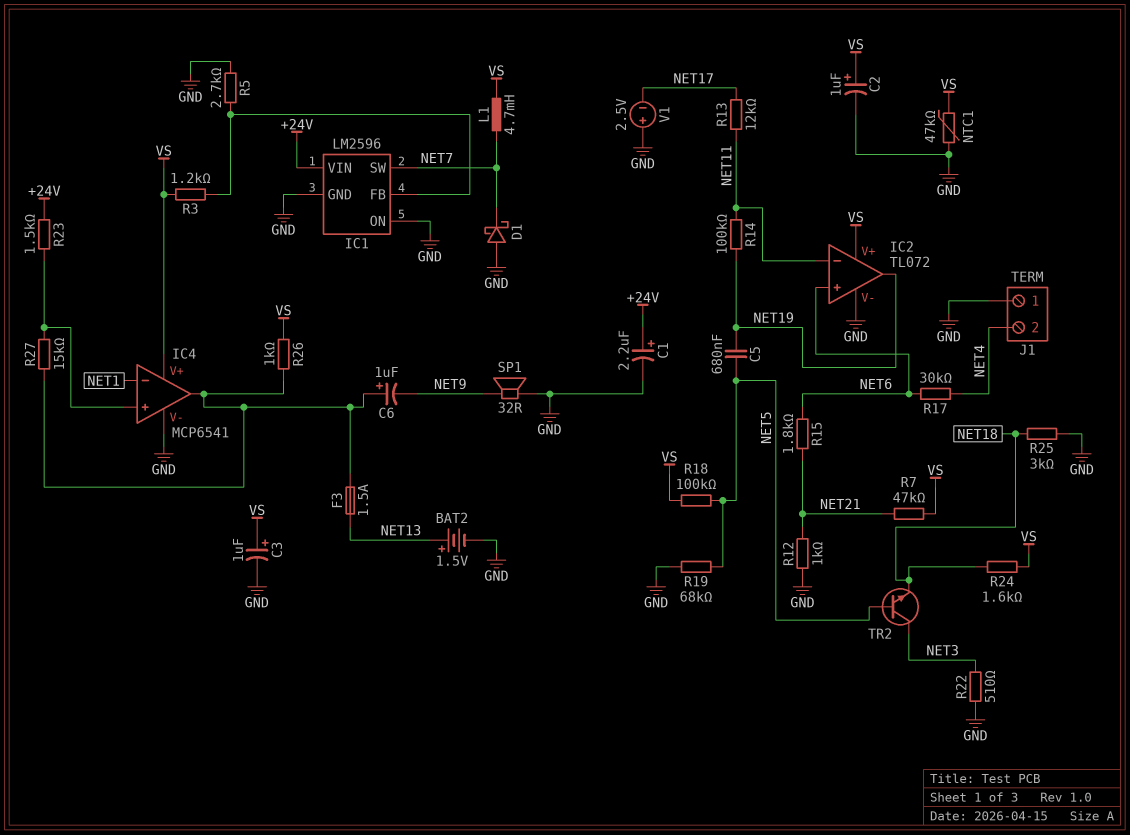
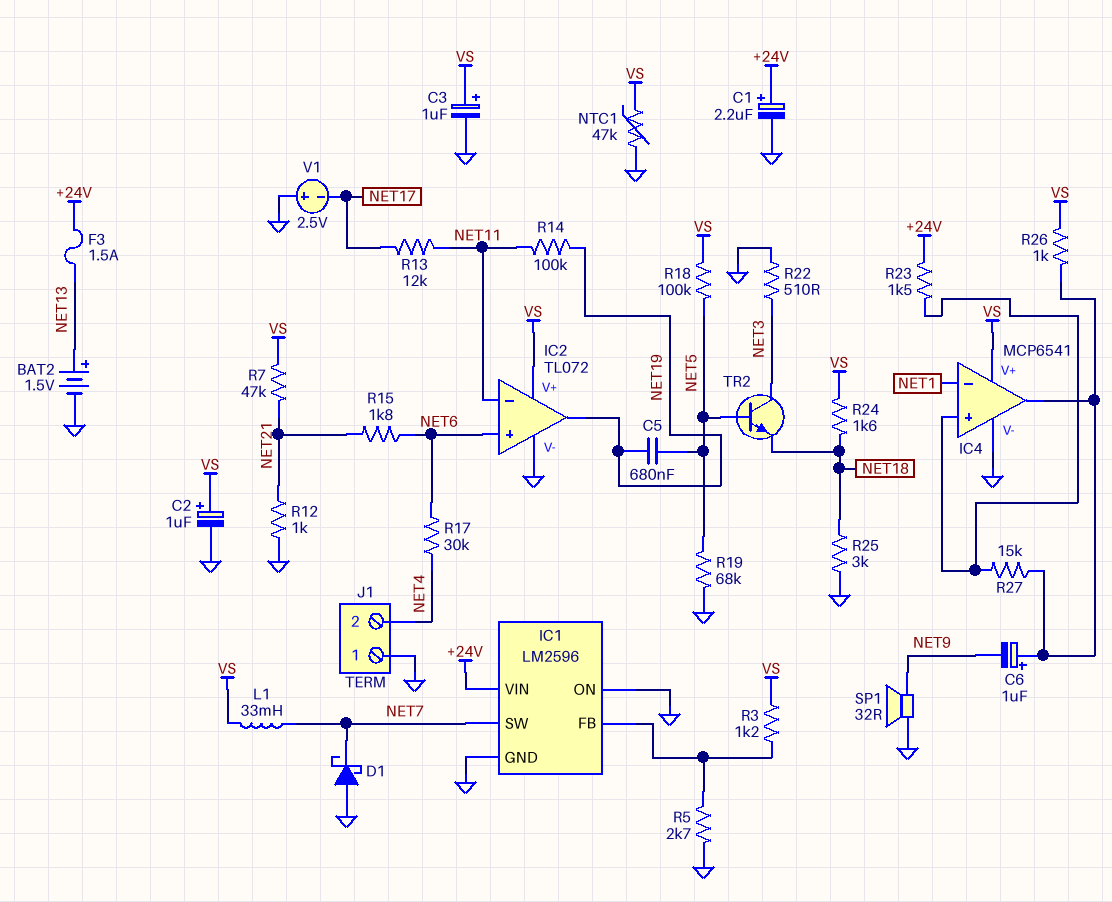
F3: 1.5A (IC4/out, NET13) -> 1.5A (+24V, NET13)
L1: 4.7mH (NET7, VS) -> 33mH (NET7, VS)

